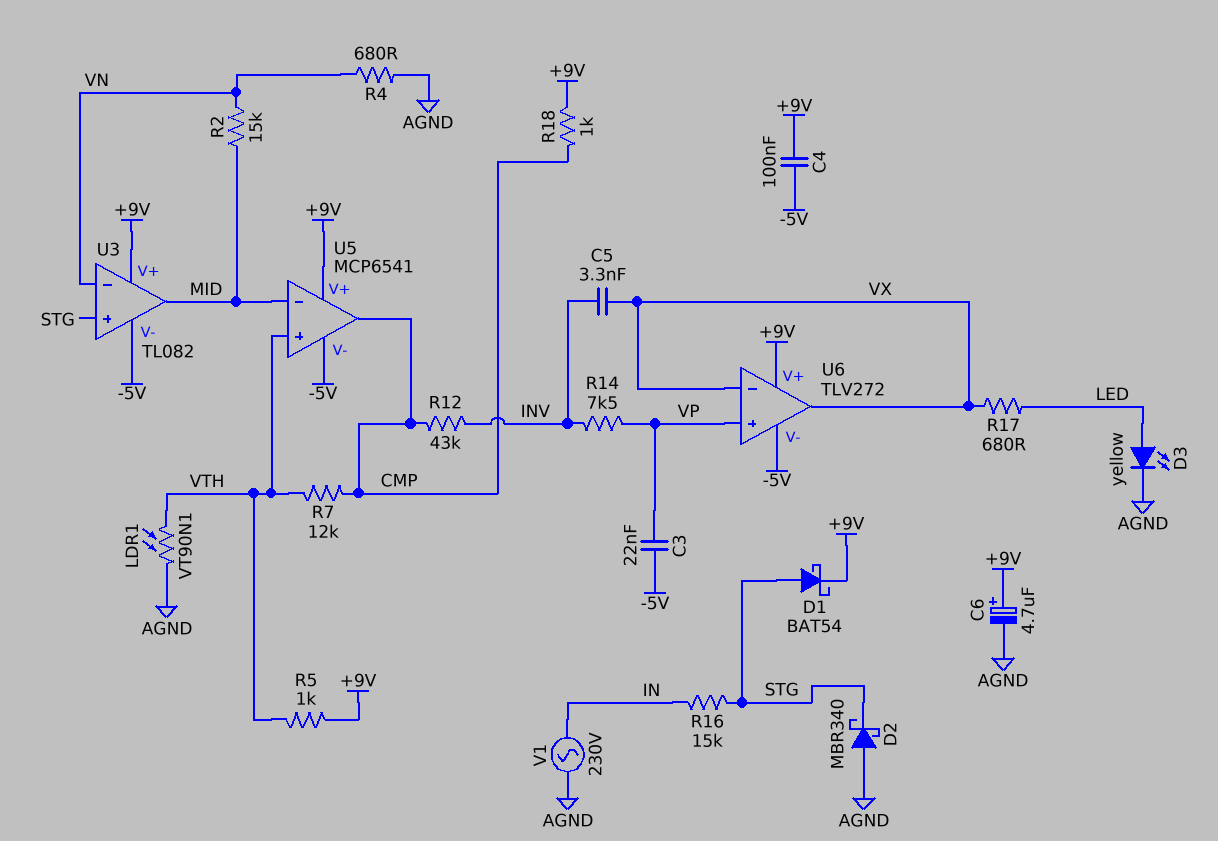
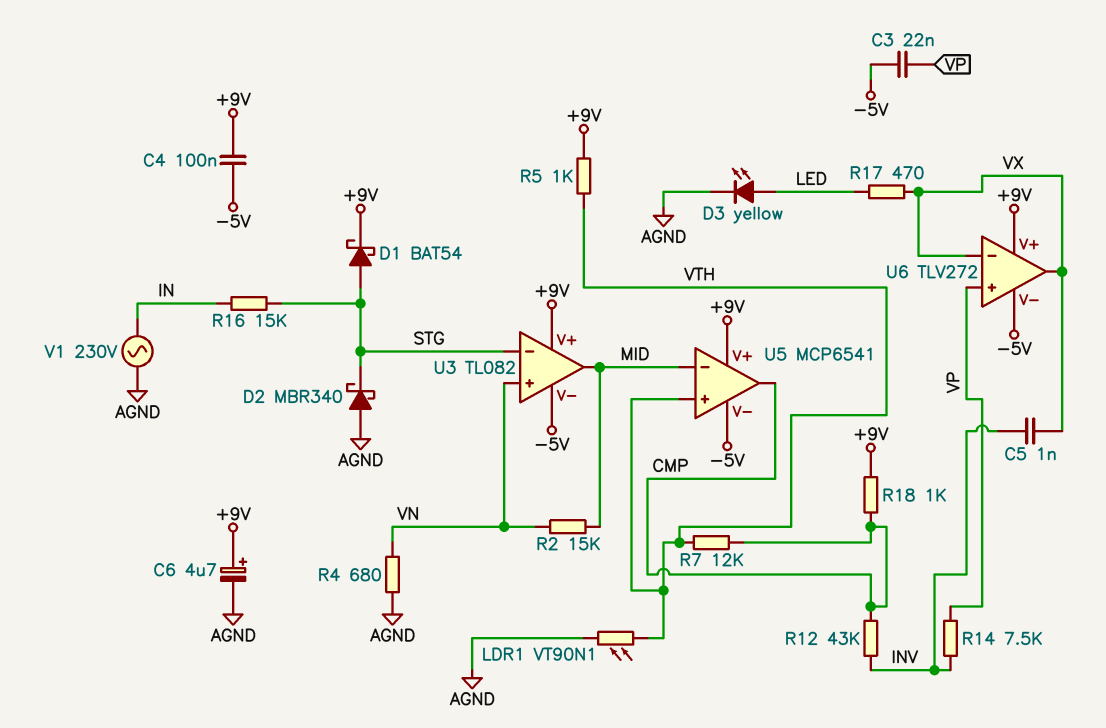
C5: 3.3nF (INV, VX) -> 1nF (INV, VX)
R17: 680 (LED, VX) -> 470 (LED, VX)
U3 pin in+: STG -> VN
U3 pin in-: VN -> STG

